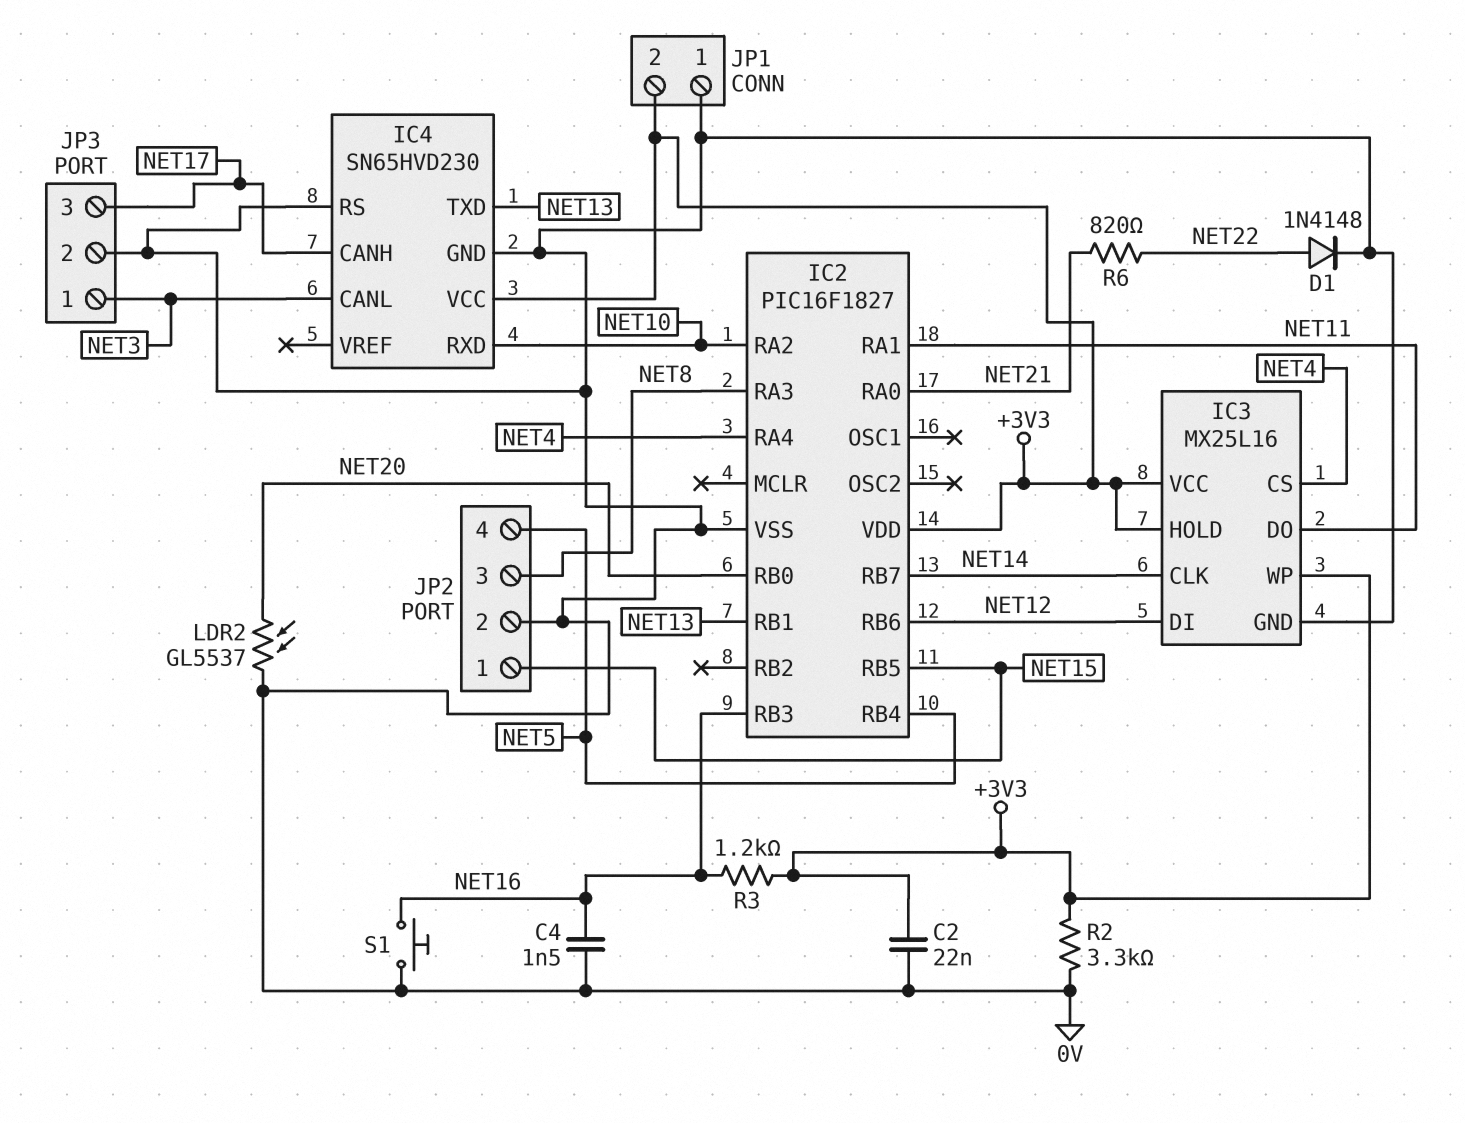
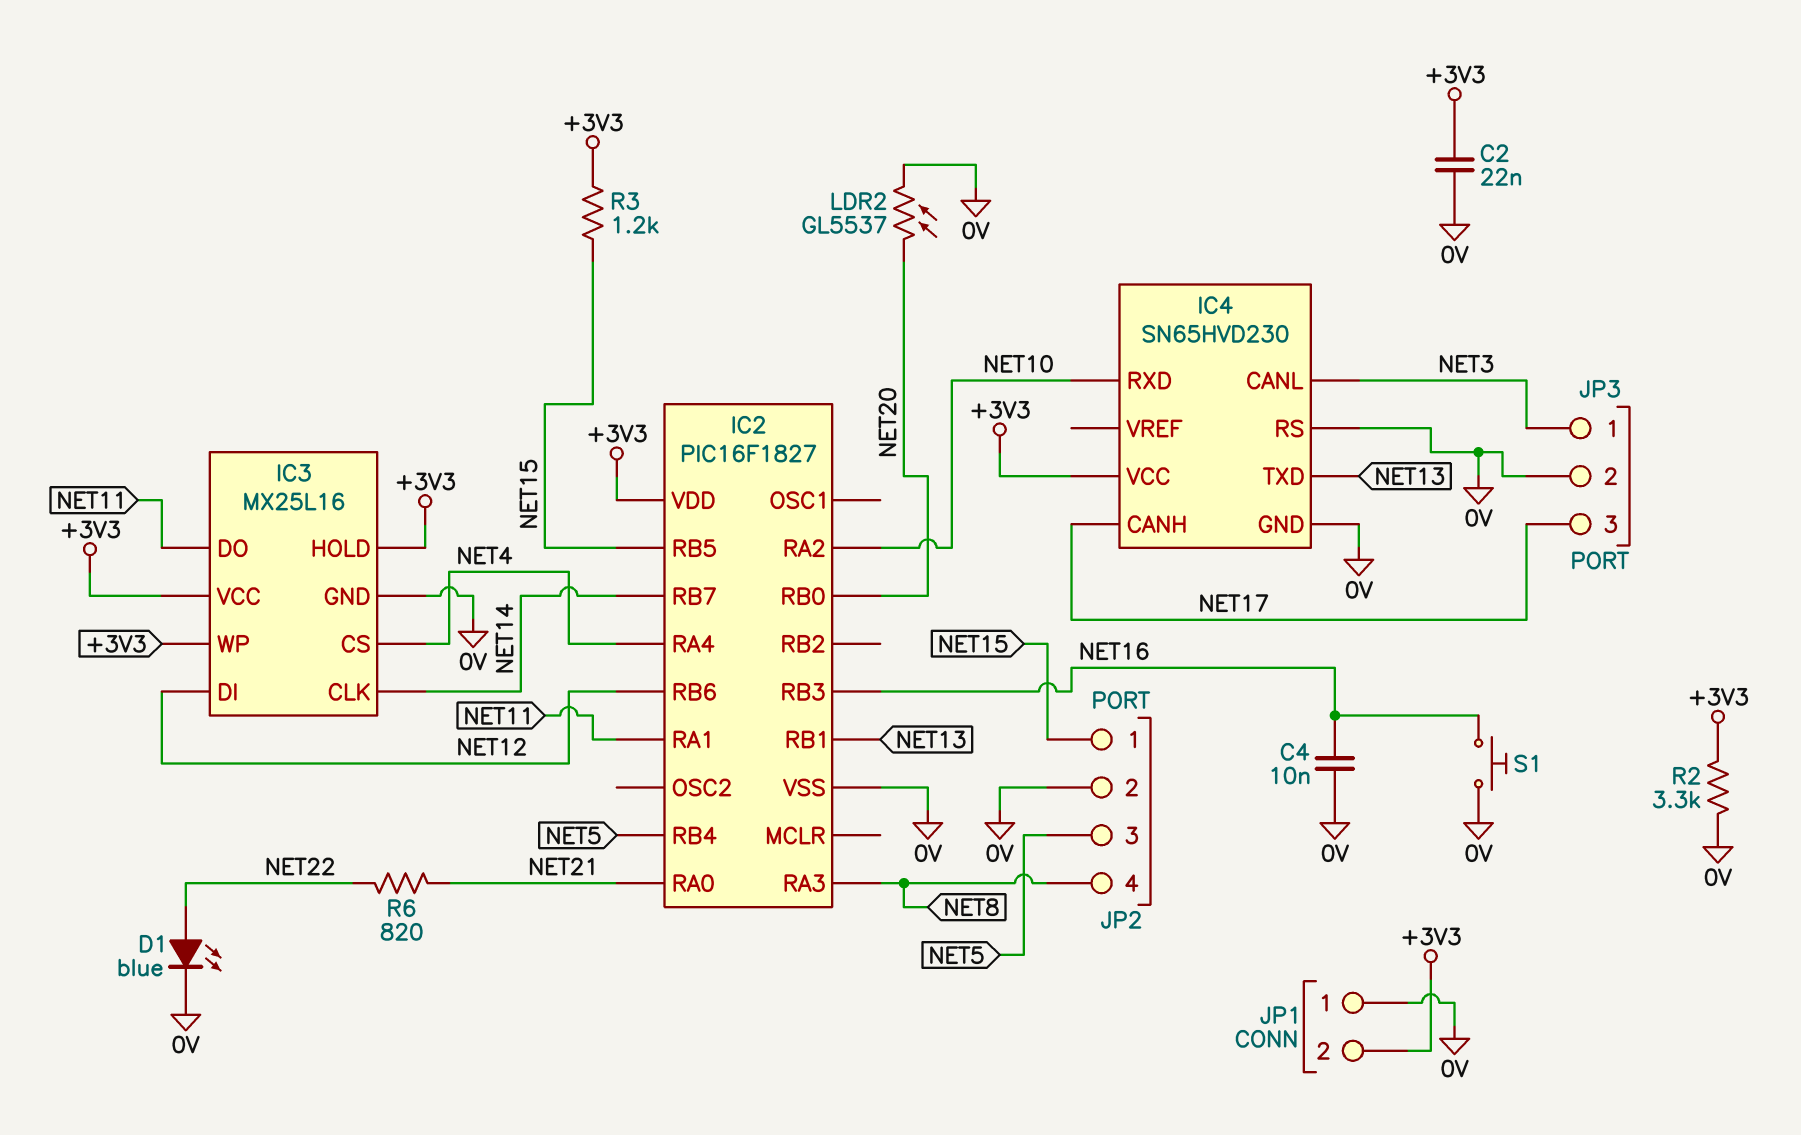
C4: 1.5nF (0V, NET16) -> 10nF (0V, NET16)
D1: diode 1N4148 (A NET22, K 0V) -> LED blue (A NET22, K 0V)
JP2 pin 3: NET8 -> NET5
JP2 pin 4: NET5 -> NET8
R3: 1.2k (+3V3, NET16) -> 1.2k (+3V3, NET15)

